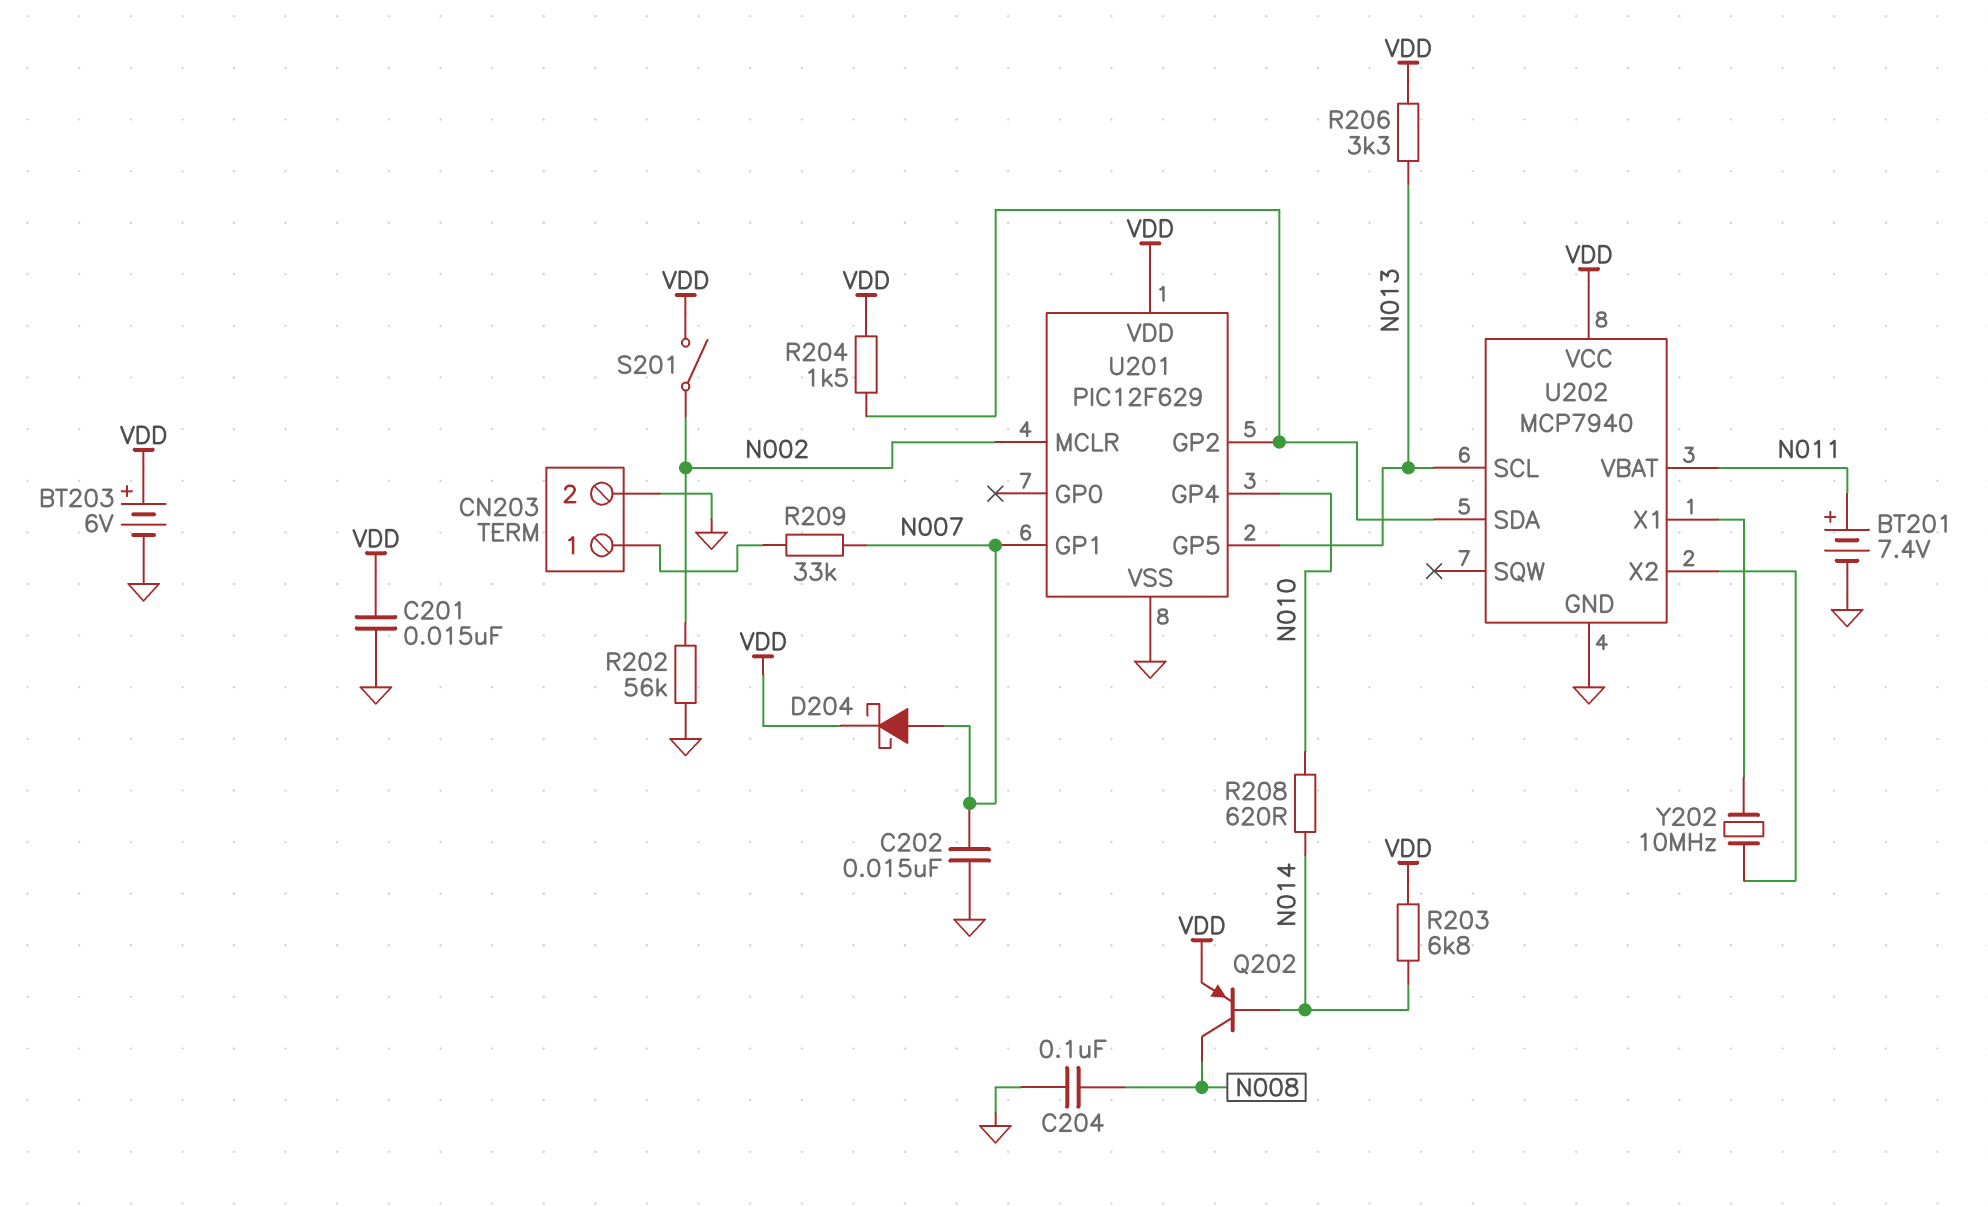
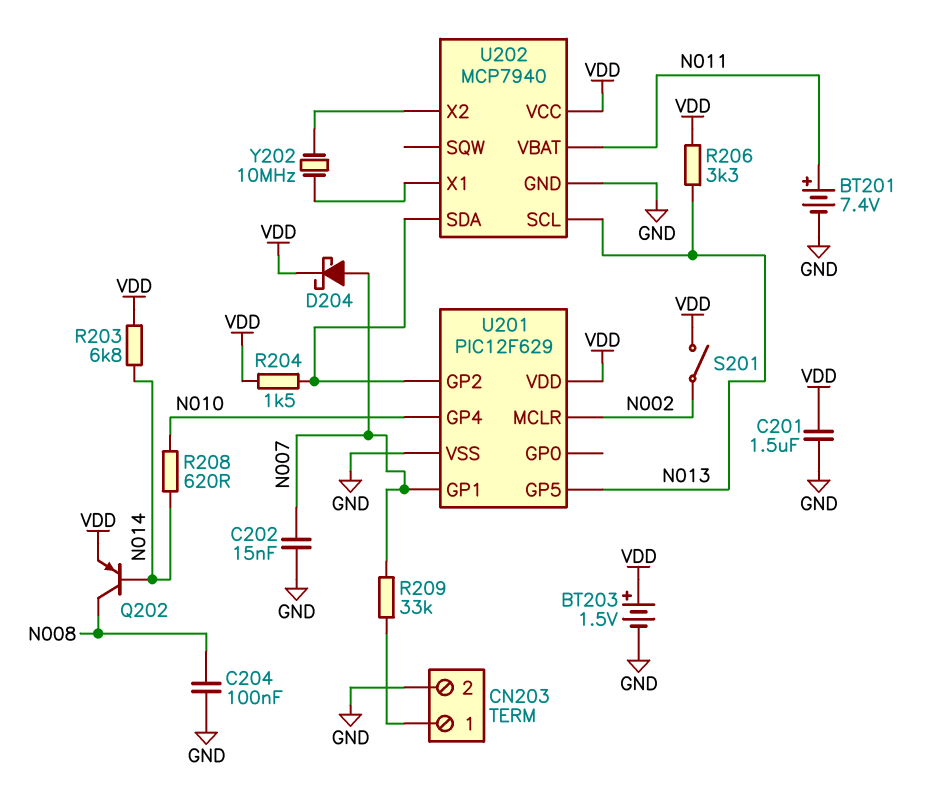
BT203: 6V (plus VDD, minus GND) -> 1.5V (plus VDD, minus GND)
C201: 15nF (GND, VDD) -> 1.5uF (GND, VDD)
R202: 56k (GND, N002) -> none

